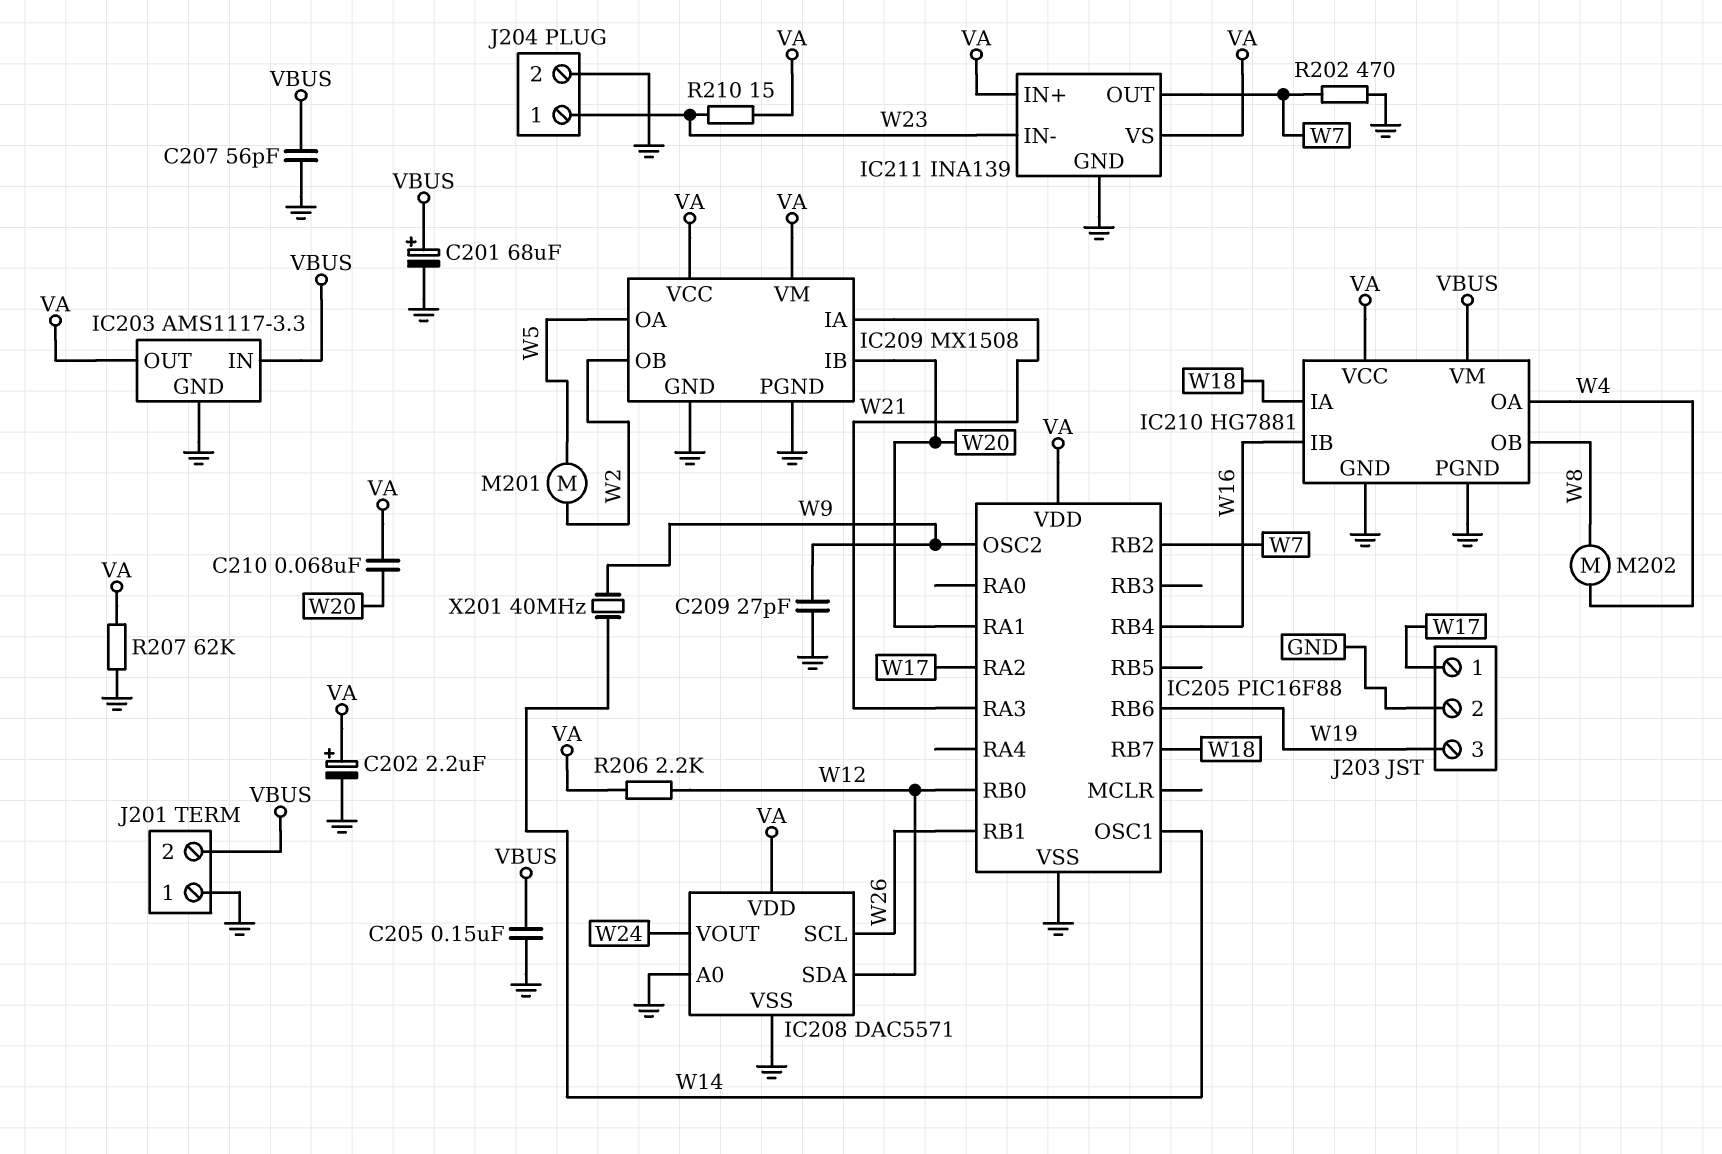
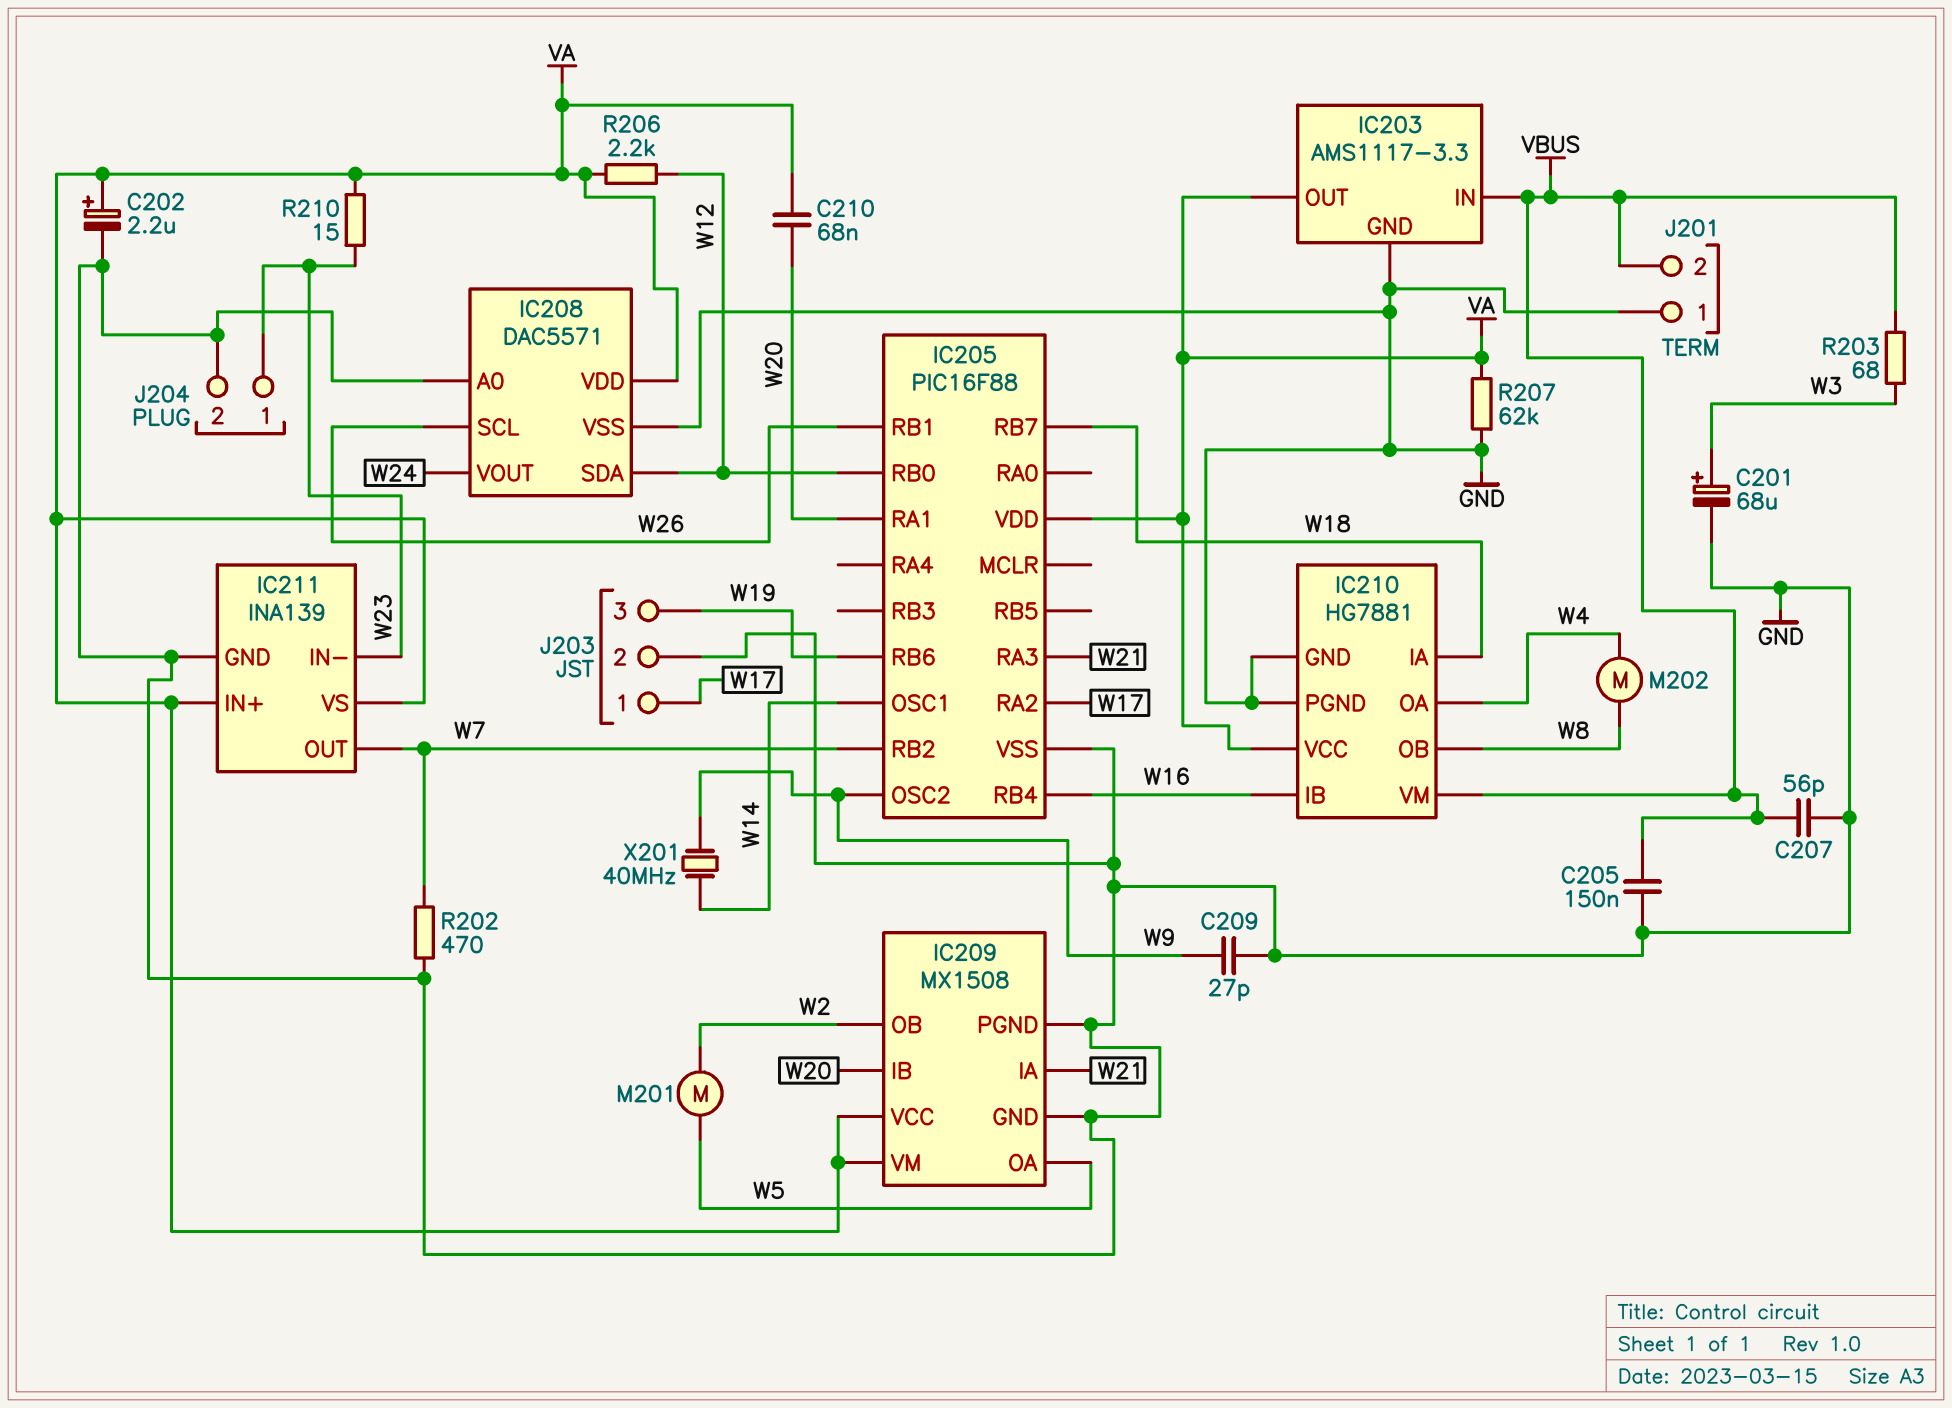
C201: 68uF (plus VBUS, minus GND) -> 68uF (plus W3, minus GND)
R203: none -> 68 (VBUS, W3)

